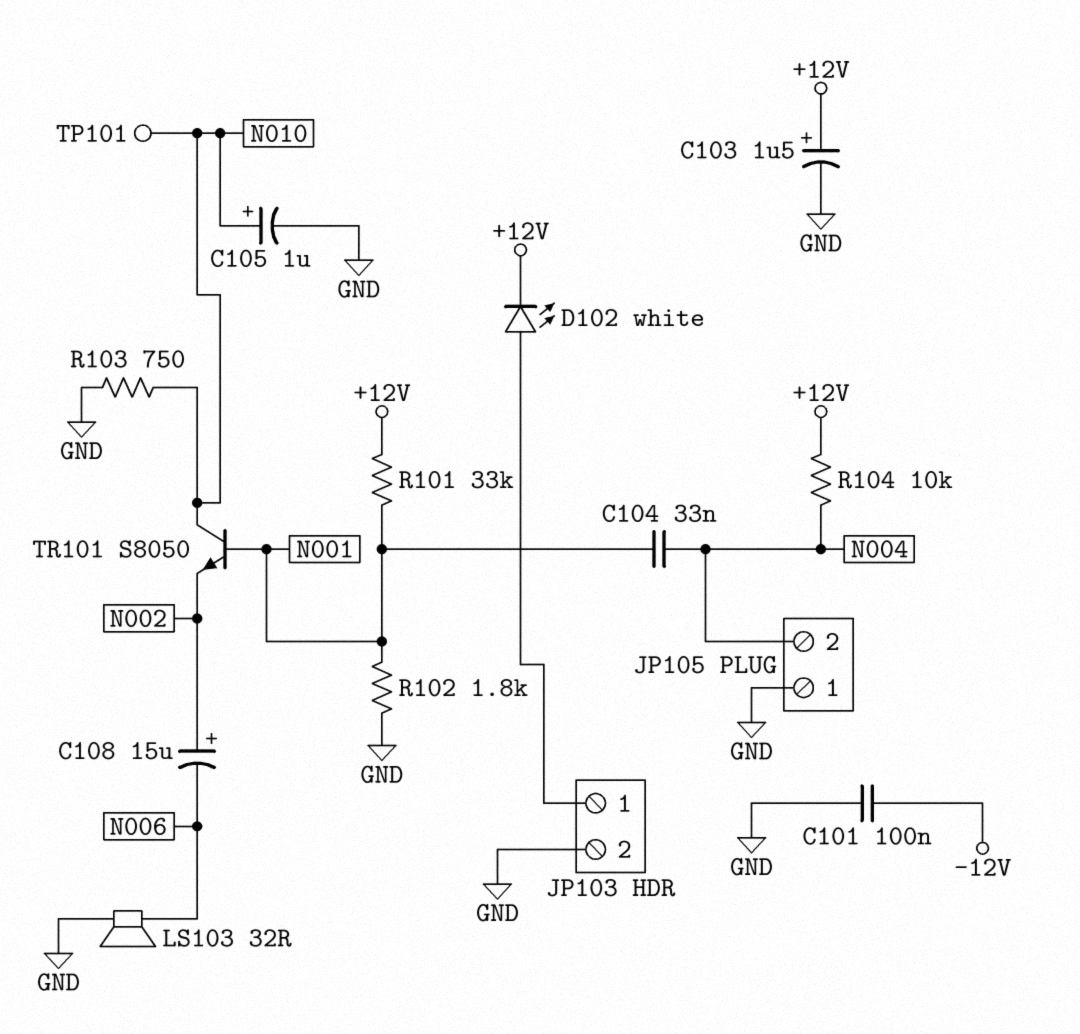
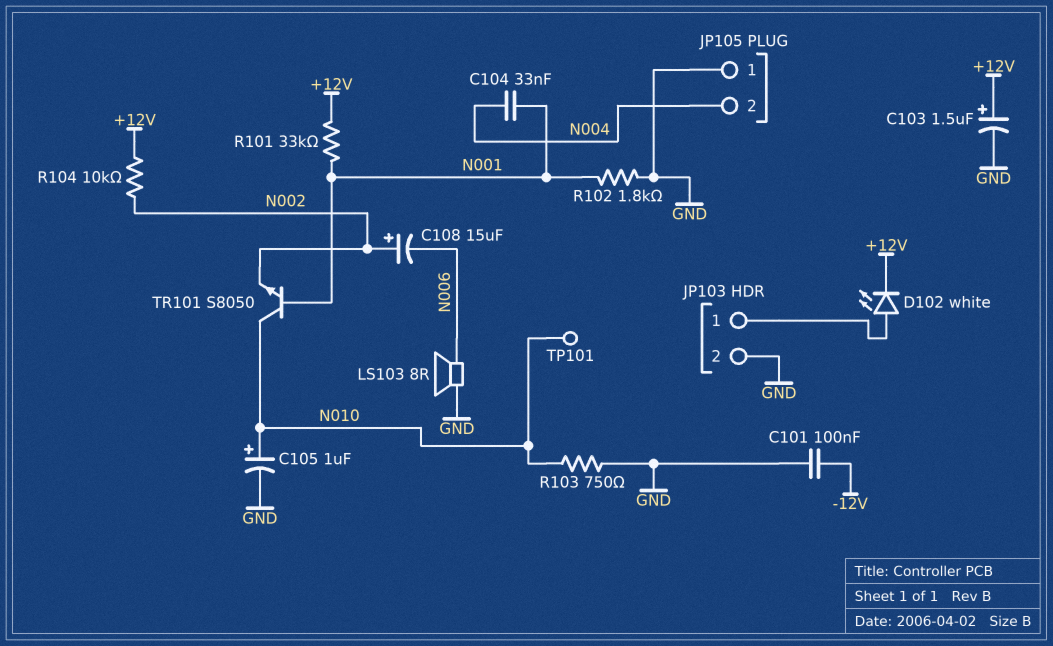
LS103: speaker 32R (GND, N006) -> speaker 8R (GND, N006)
R104: 10k (+12V, N004) -> 10k (+12V, N002)

